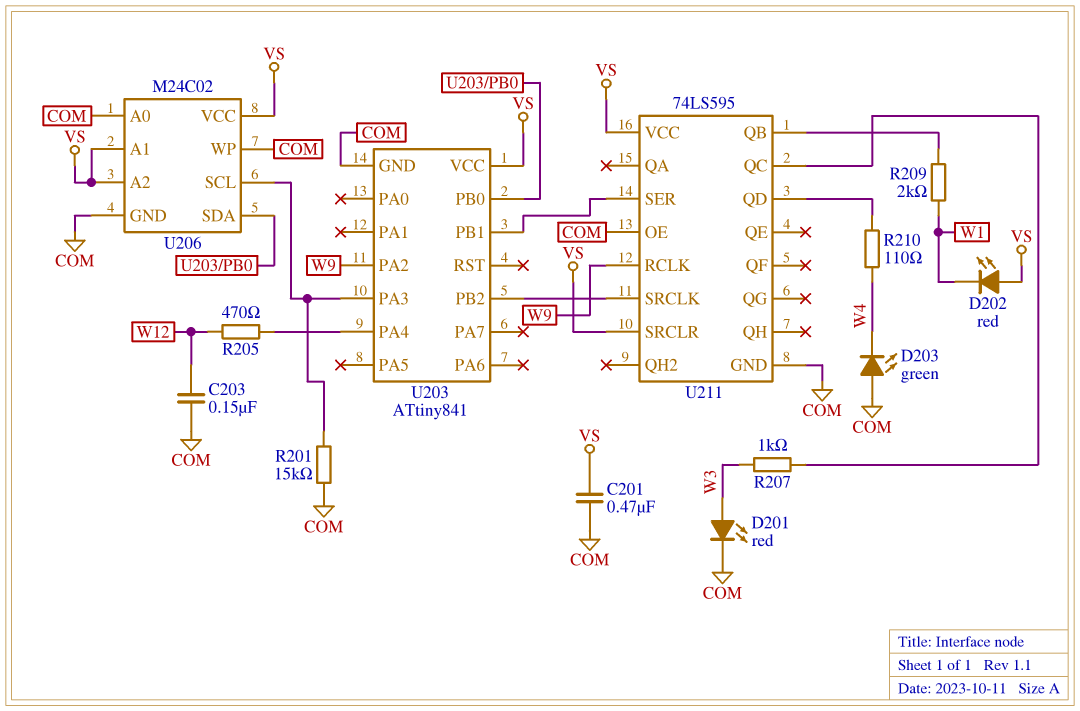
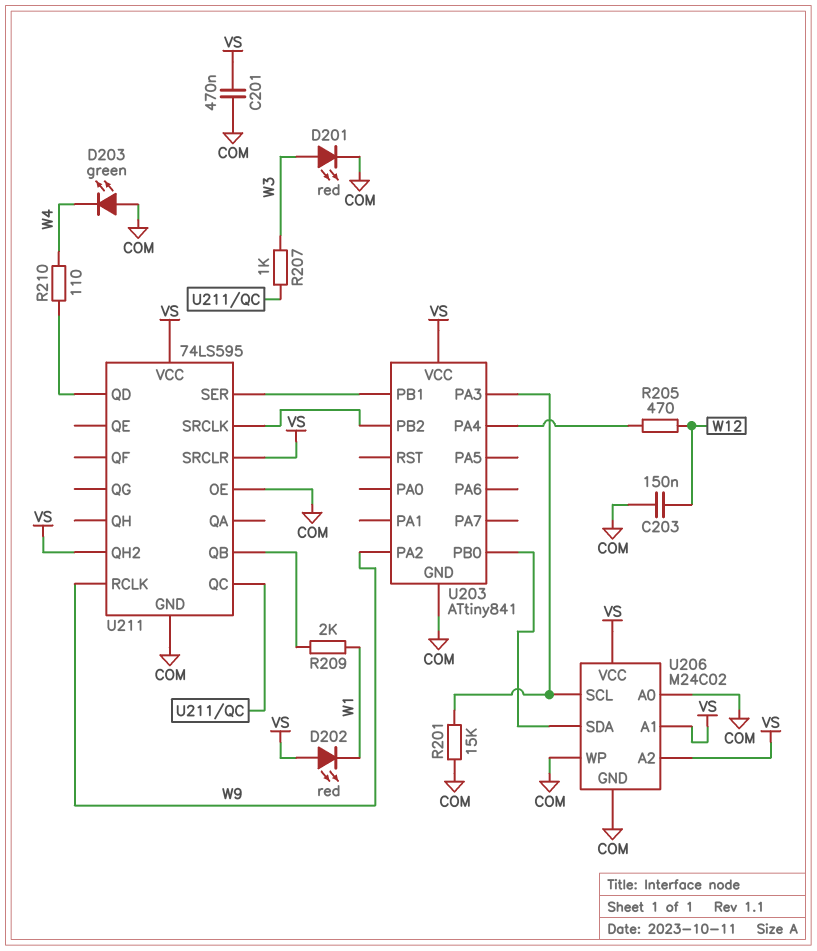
U211 pin QH2: none -> VS

